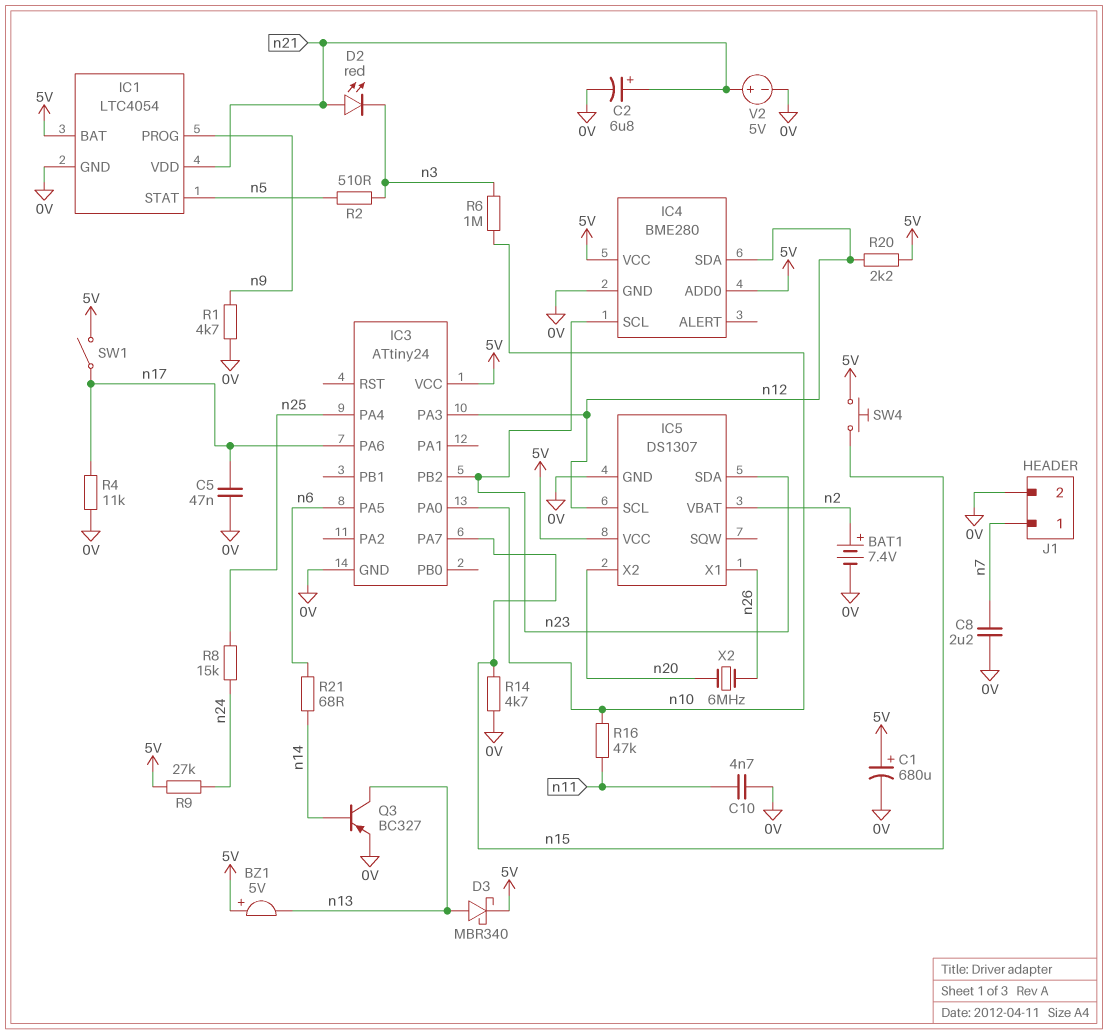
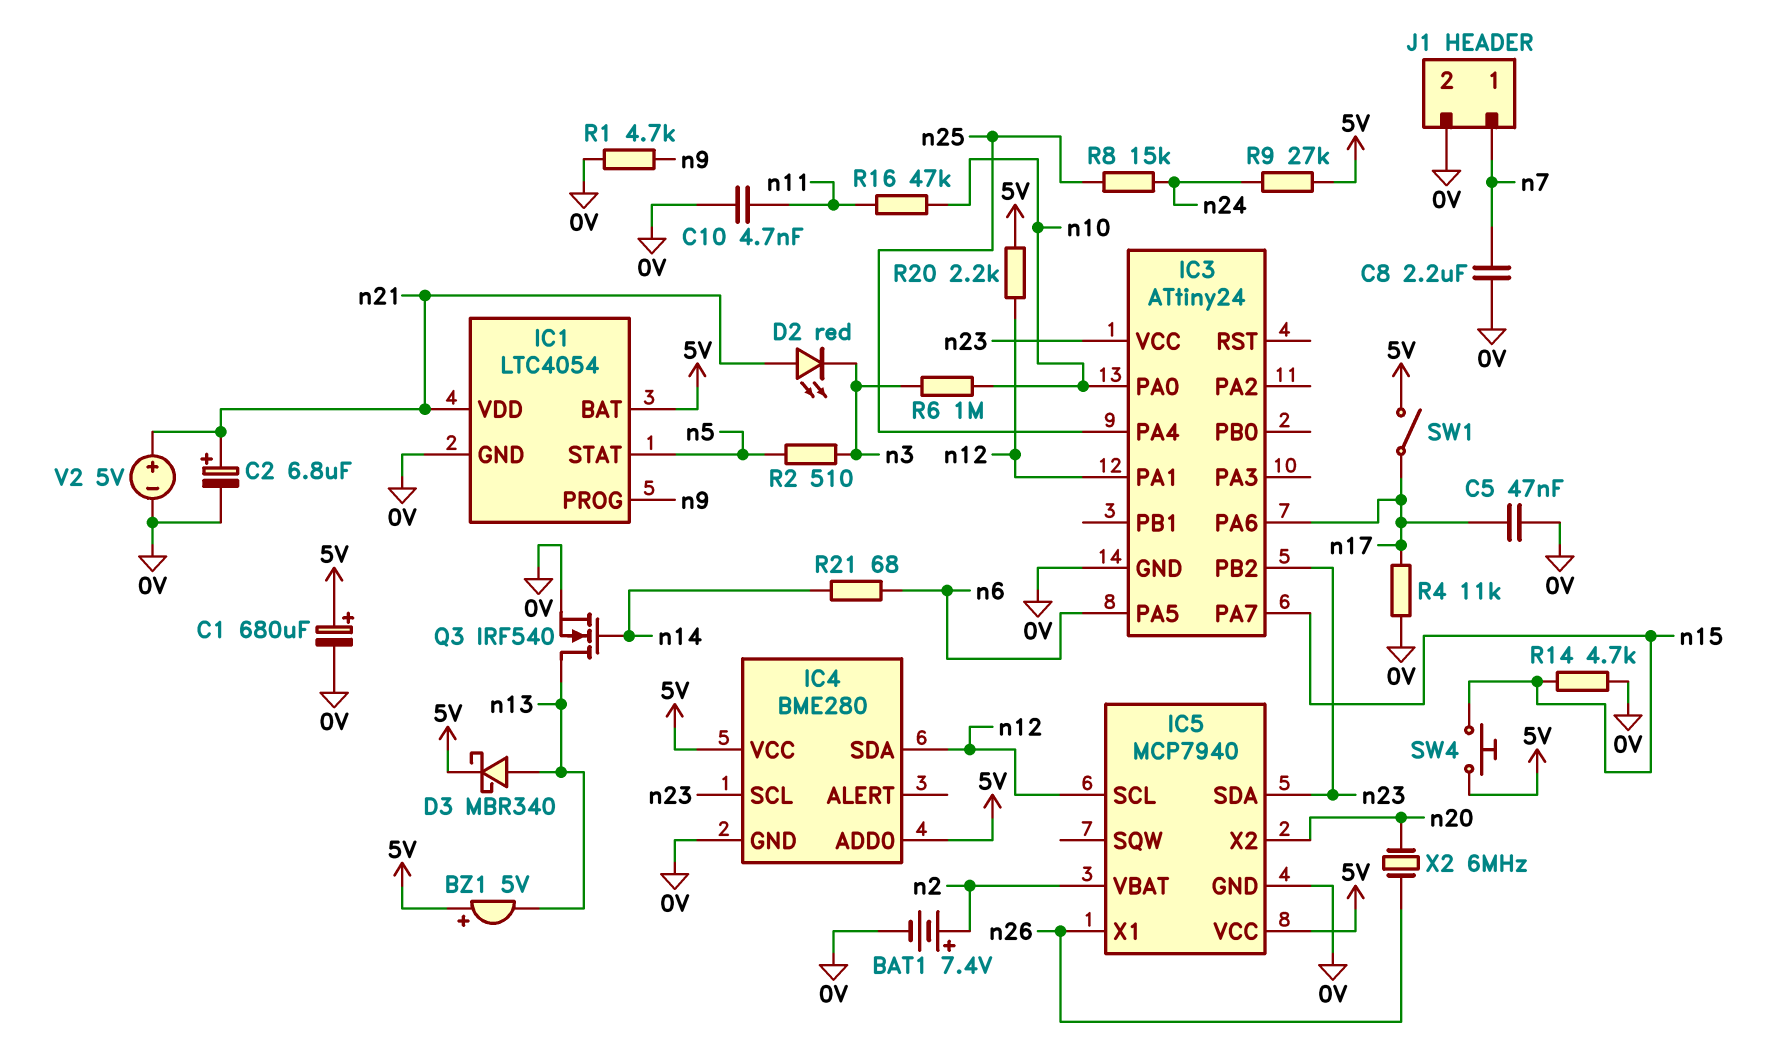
IC3 pin PA1: none -> n12
IC3 pin PA3: n12 -> none
IC3 pin VCC: 5V -> n23
IC5: DS1307 -> MCP7940
Q3: PNP BC327 (B n14, C n13, E 0V) -> NMOS IRF540 (G n14, D n13, S 0V)

